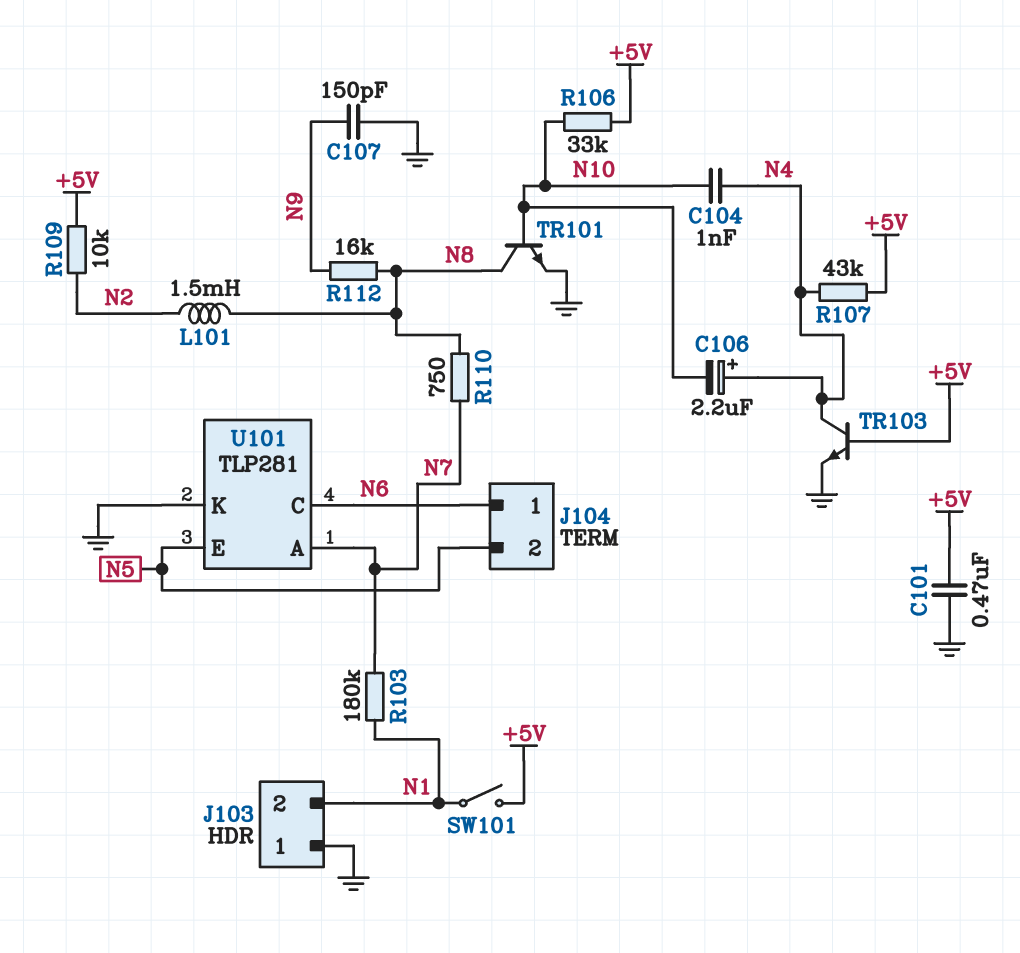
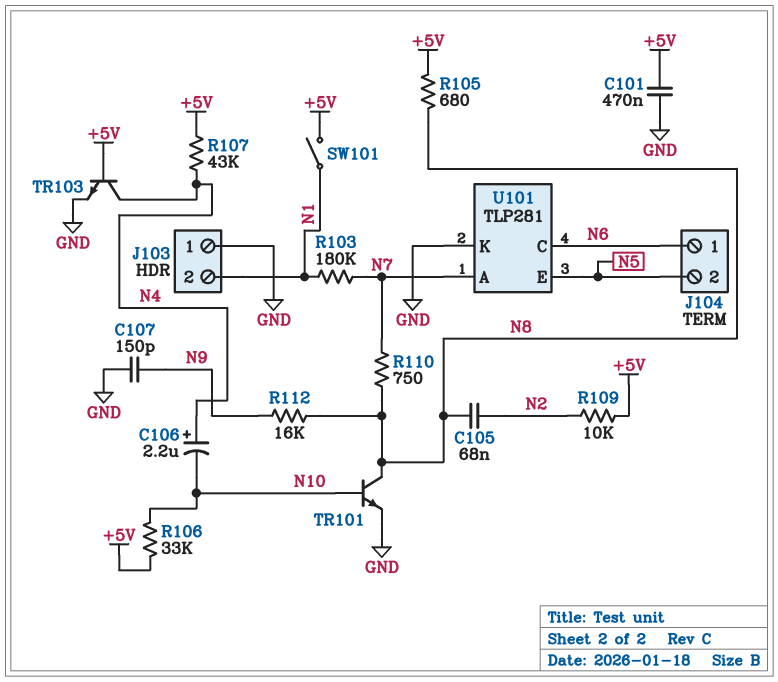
C104: 1nF (N4, N10) -> none
C105: none -> 68nF (N2, N8)
L101: 1.5mH (N2, N8) -> none
R105: none -> 680 (+5V, N8)

